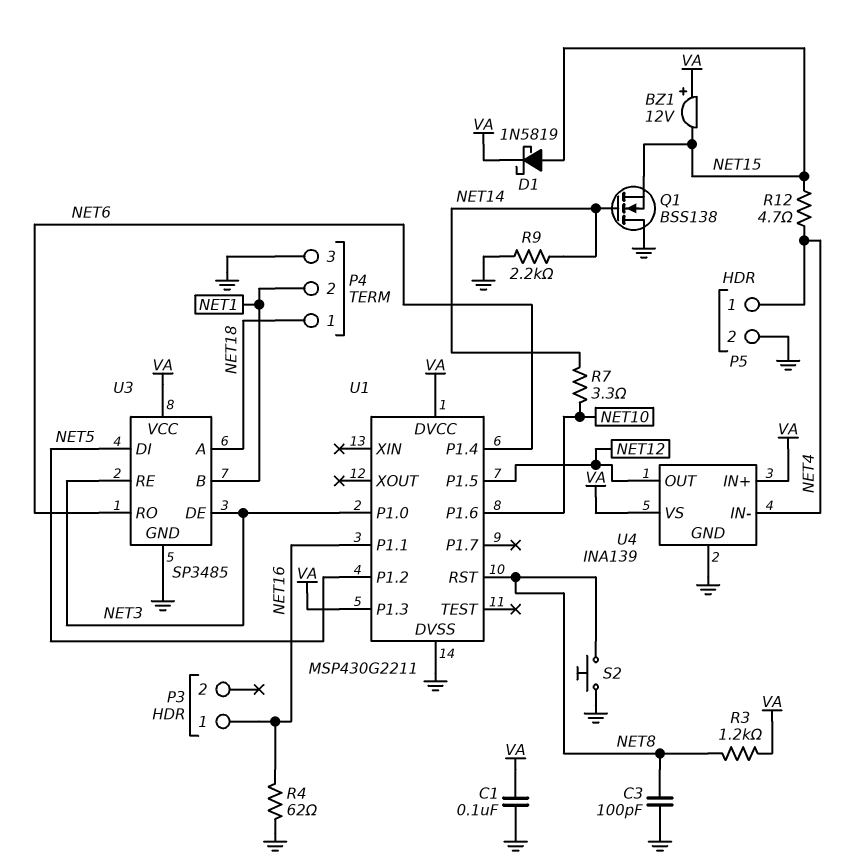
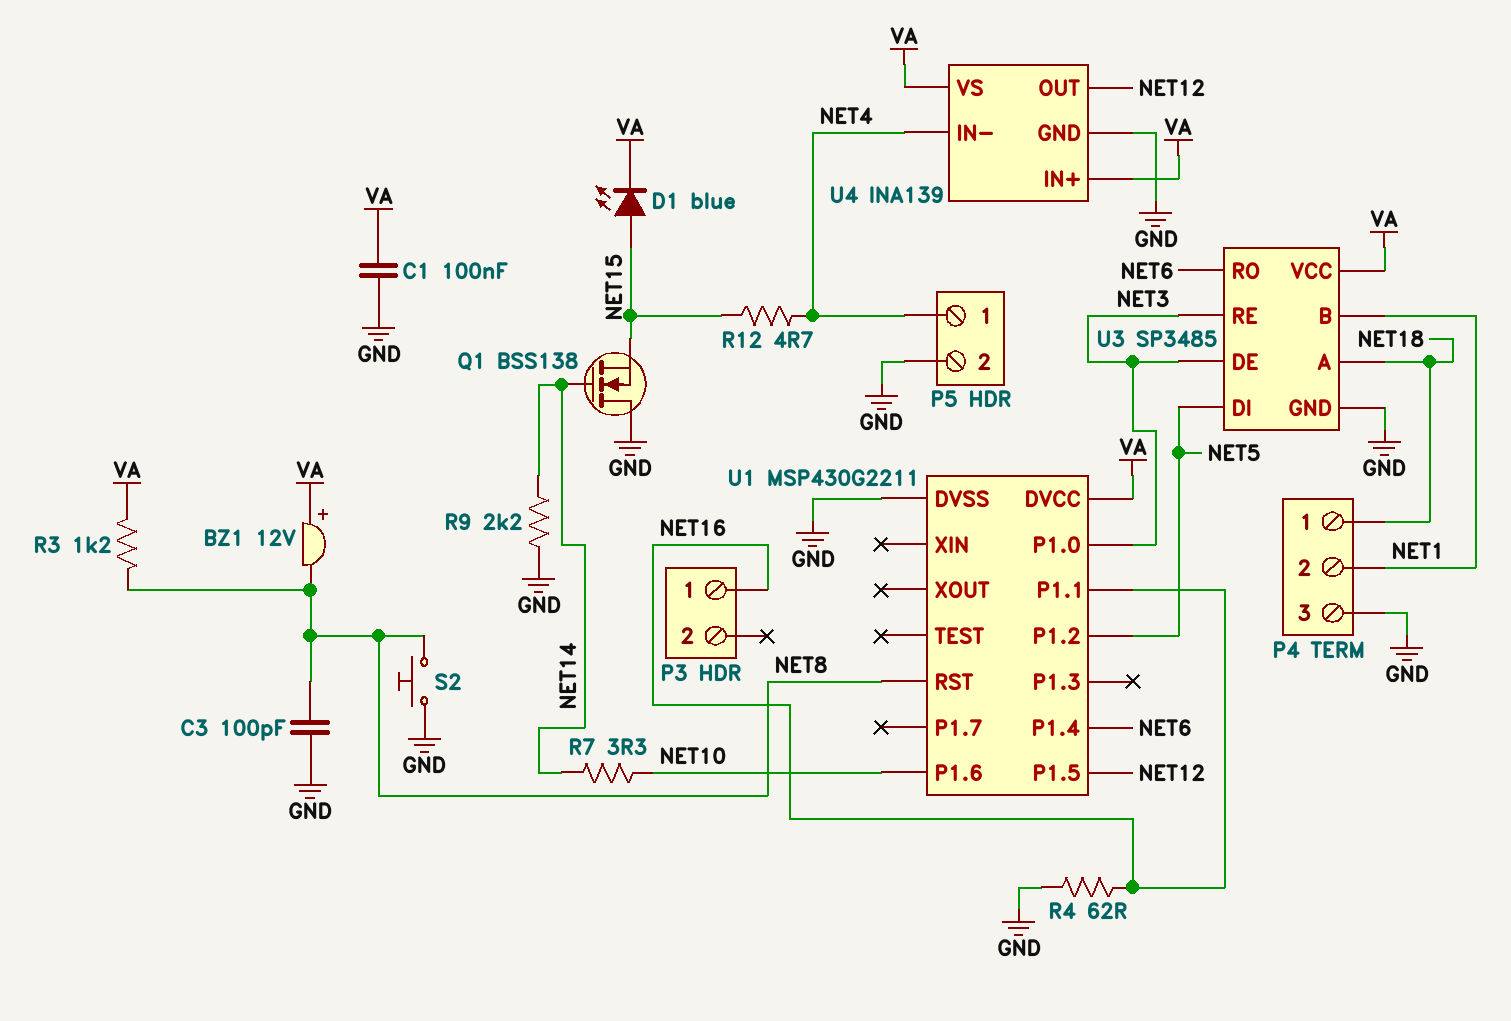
BZ1: buzzer 12V (plus VA, minus NET15) -> buzzer 12V (plus VA, minus NET8)
D1: schottky 1N5819 (A NET15, K VA) -> LED blue (A NET15, K VA)
U1 pin P1.3: VA -> none

